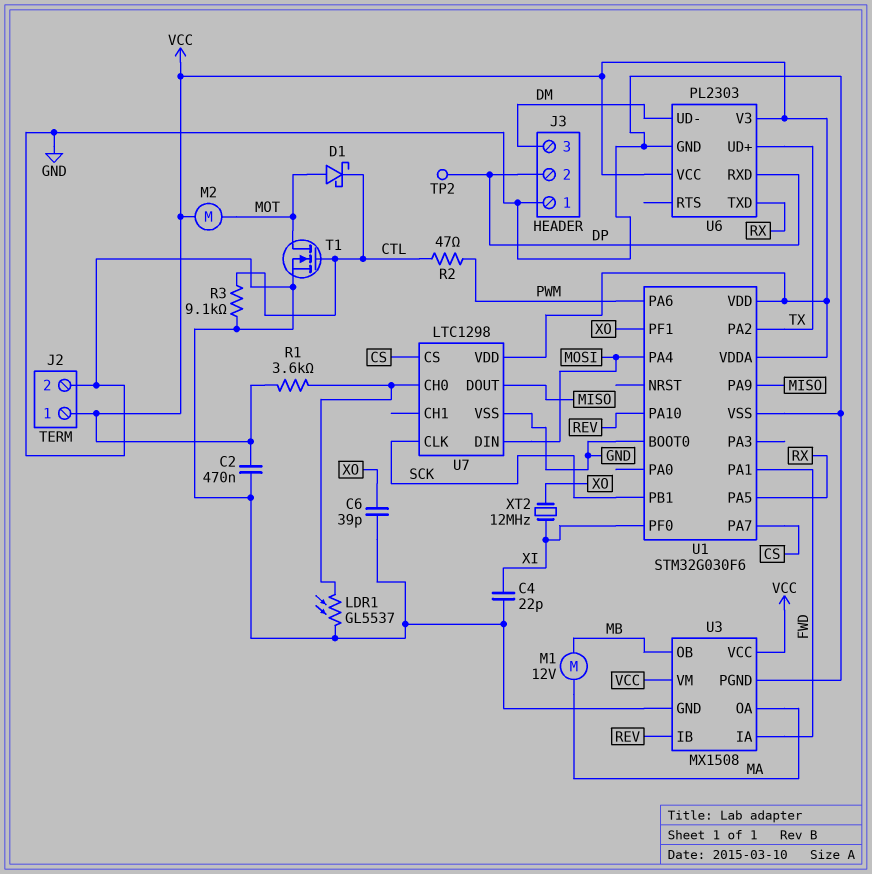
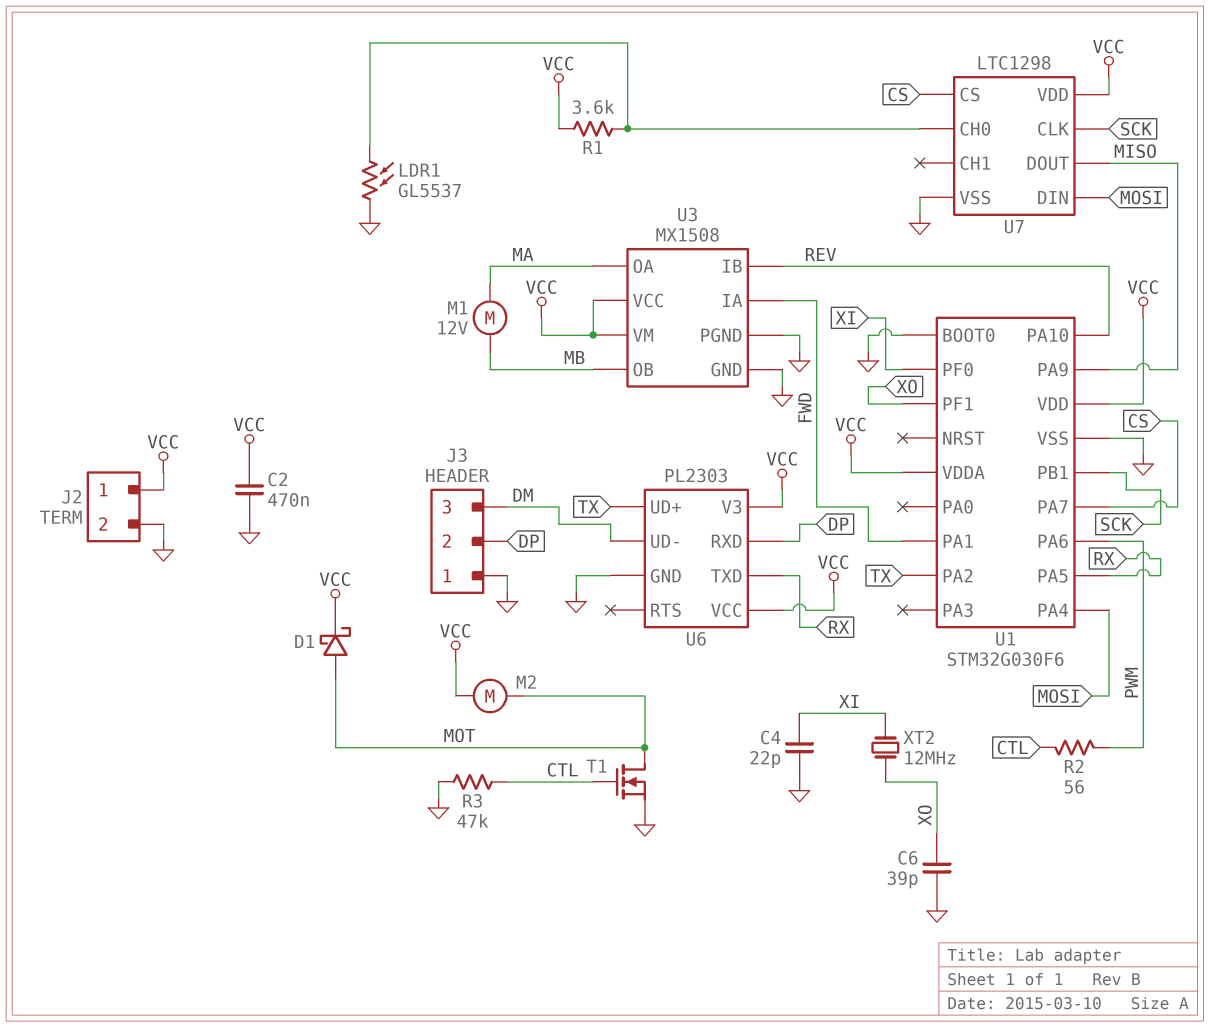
D1: schottky (A MOT, K CTL) -> schottky (A MOT, K VCC)
R2: 47 (CTL, PWM) -> 56 (CTL, PWM)
R3: 9.1k (CTL, GND) -> 47k (CTL, GND)
TP2: test point (DP) -> none

